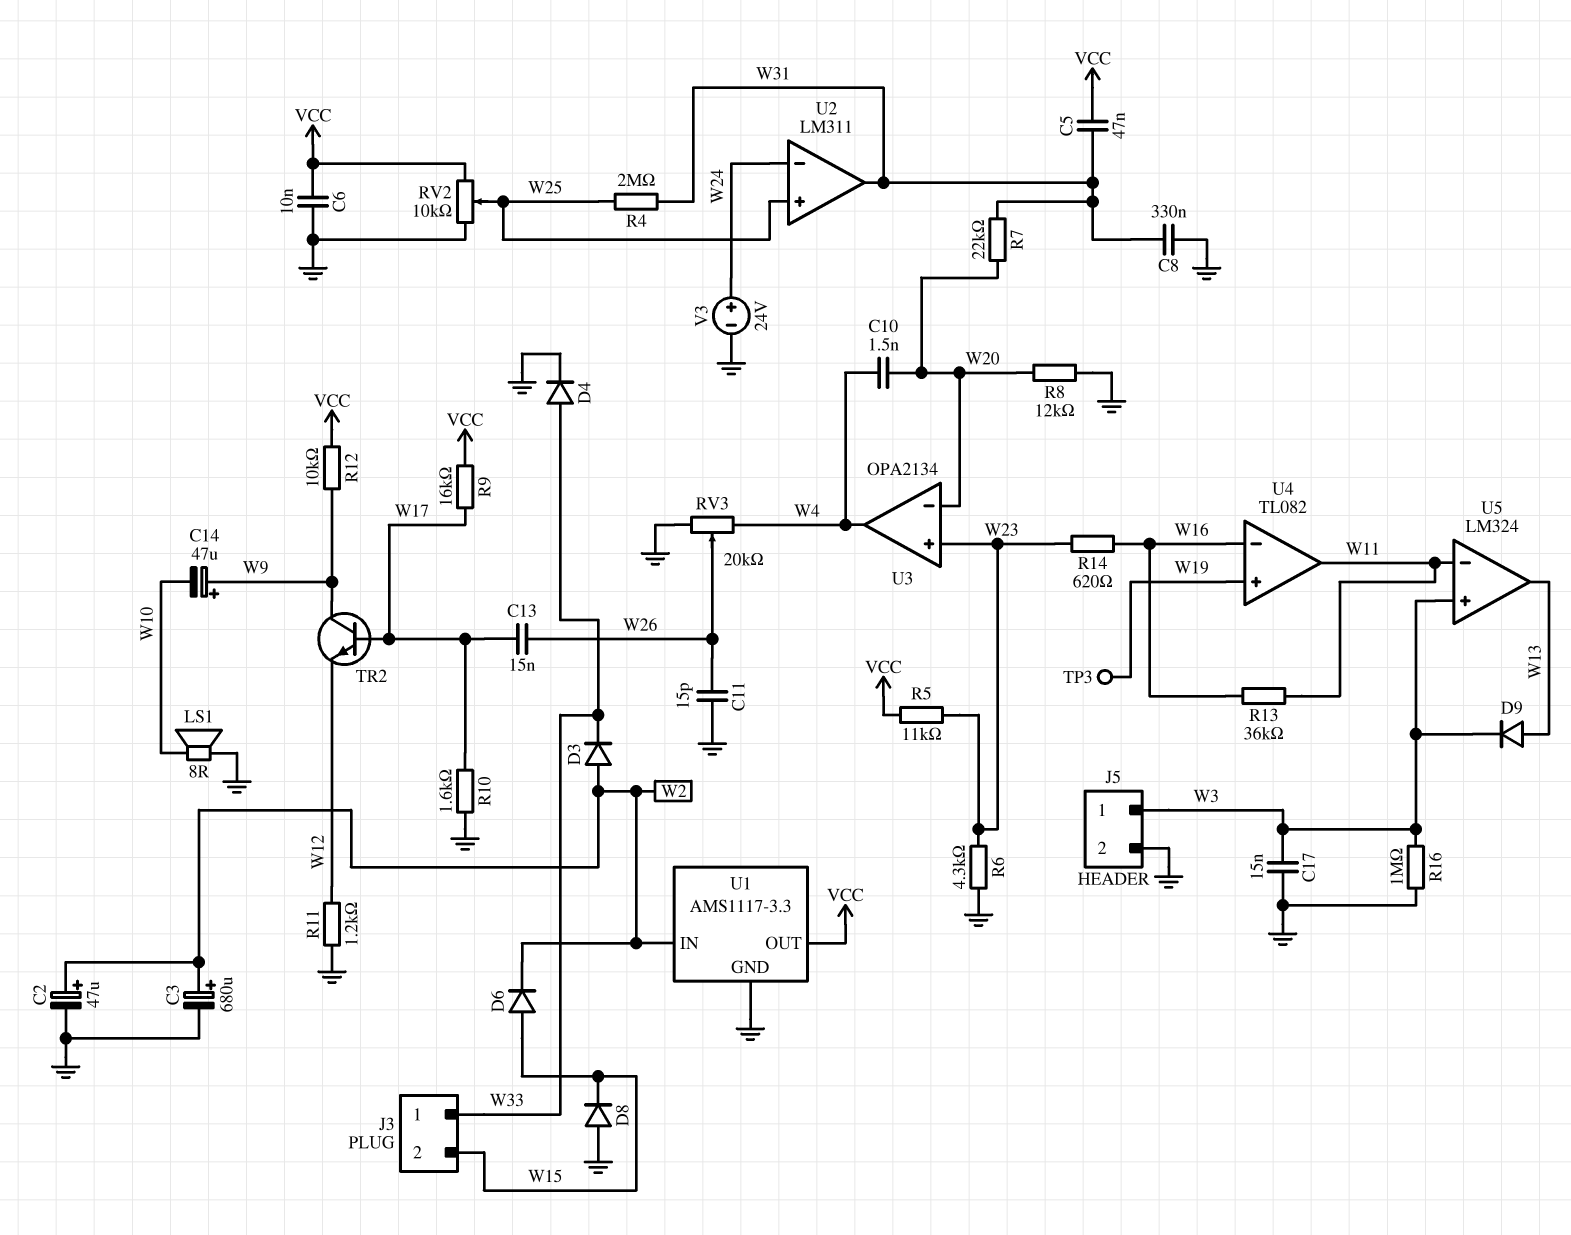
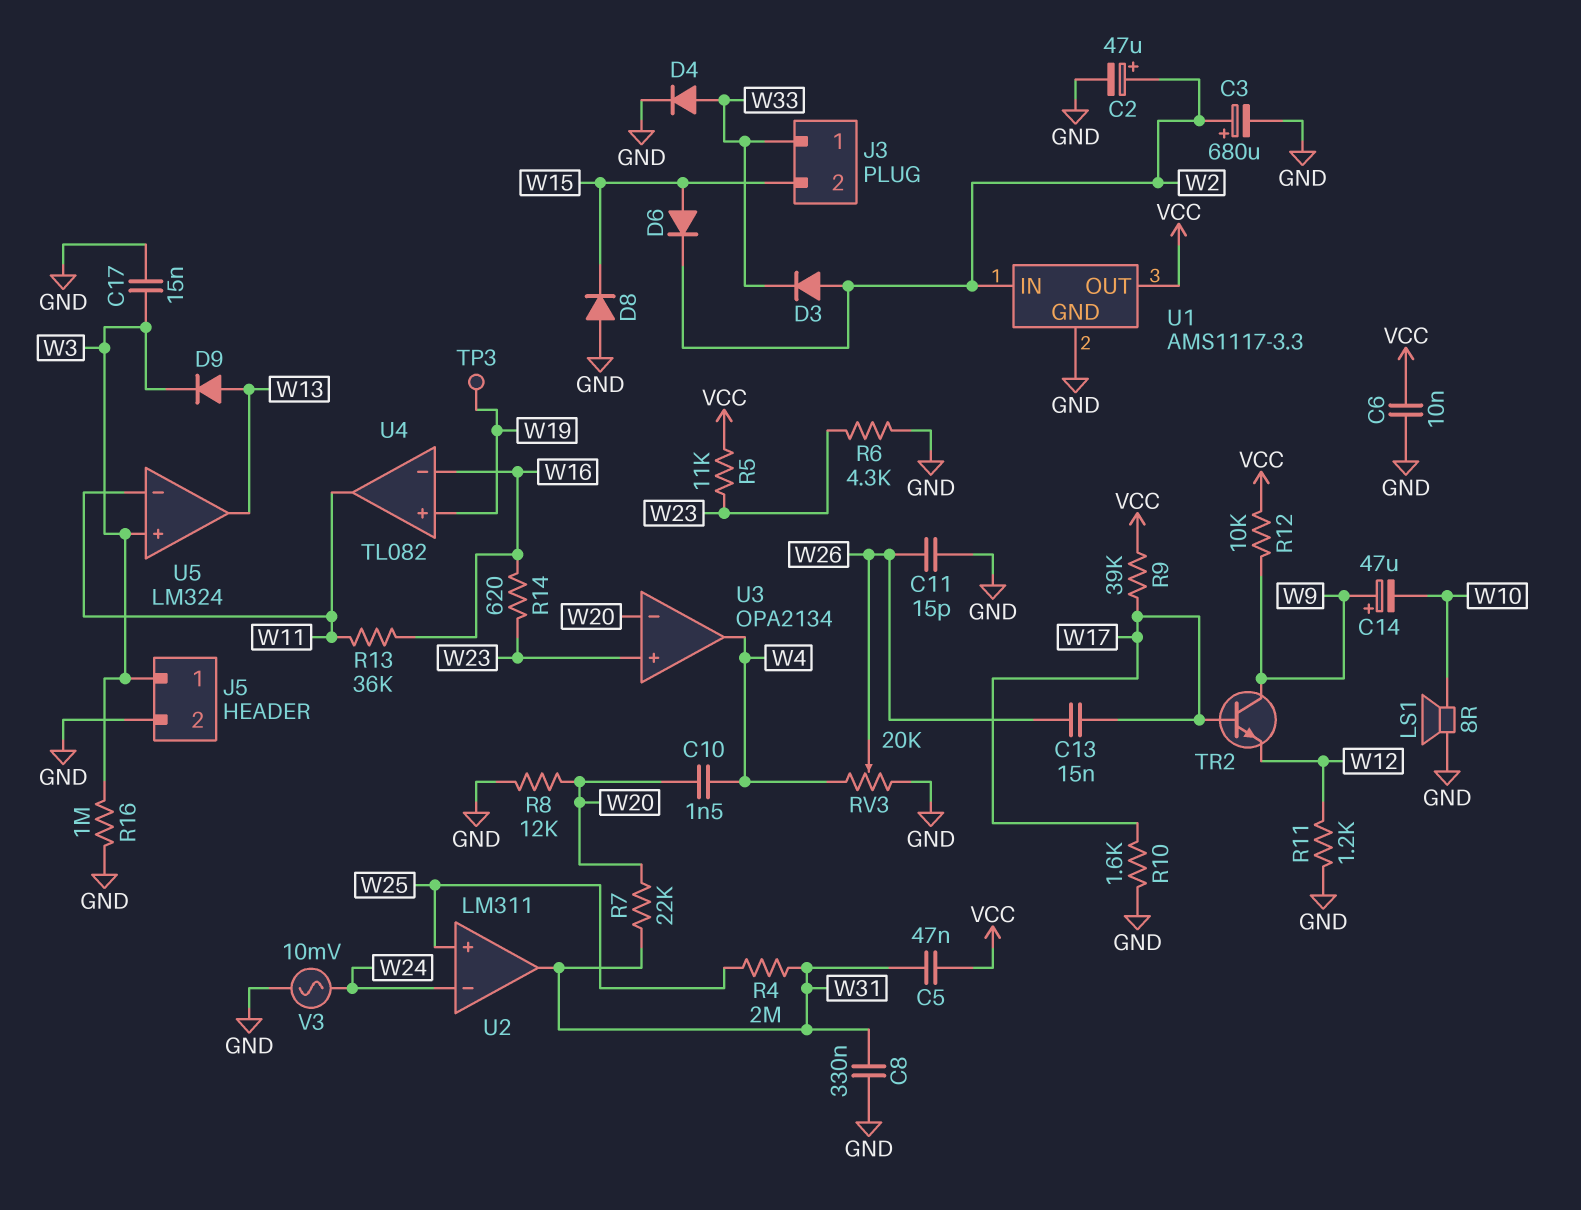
R9: 16k (VCC, W17) -> 39k (VCC, W17)
RV2: 10k (GND, VCC, wiper W25) -> none
V3: 24V (plus W24, minus GND) -> AC 10mV (GND, W24)

